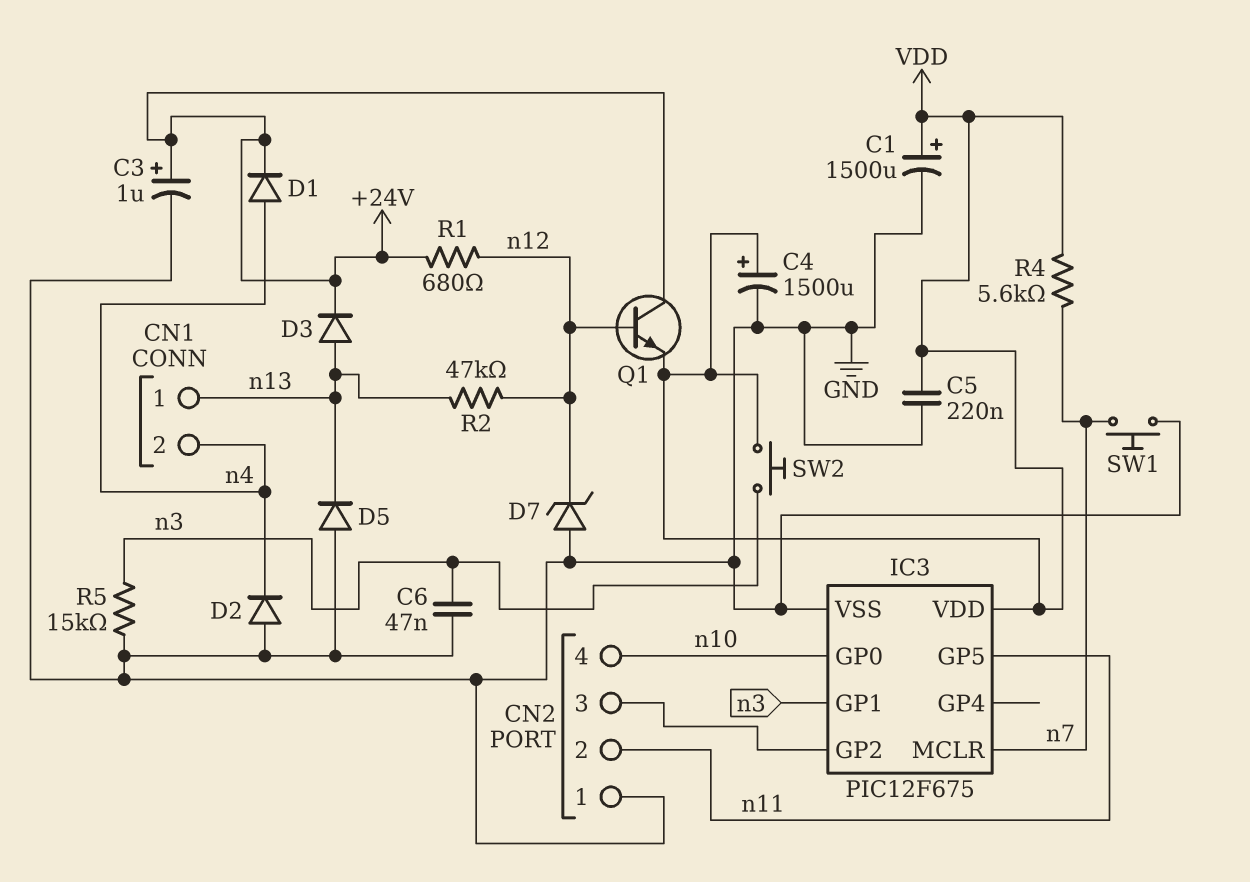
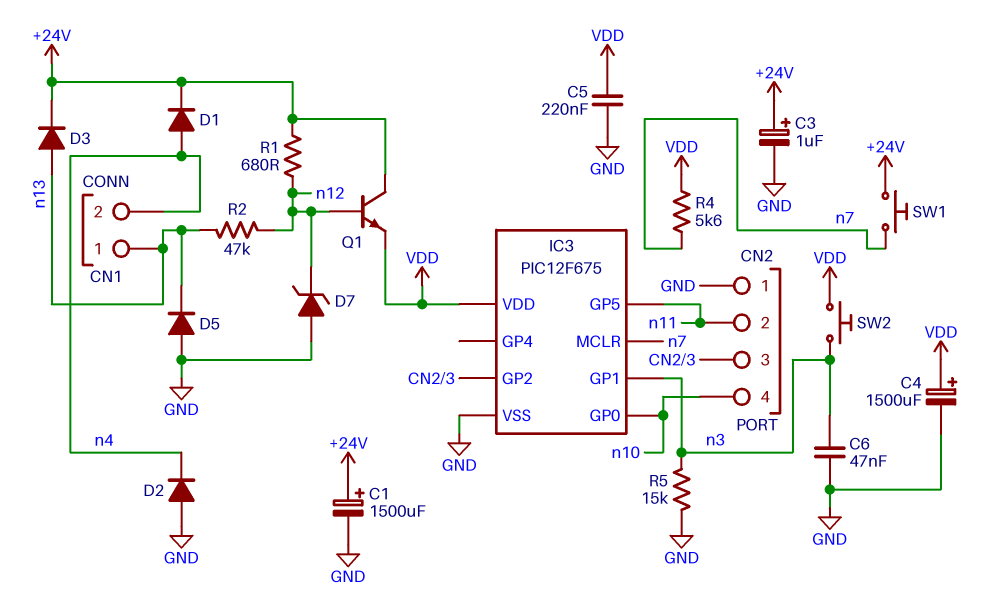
C1: 1500uF (plus VDD, minus GND) -> 1500uF (plus +24V, minus GND)
SW1: button (GND, n7) -> button (+24V, n7)

